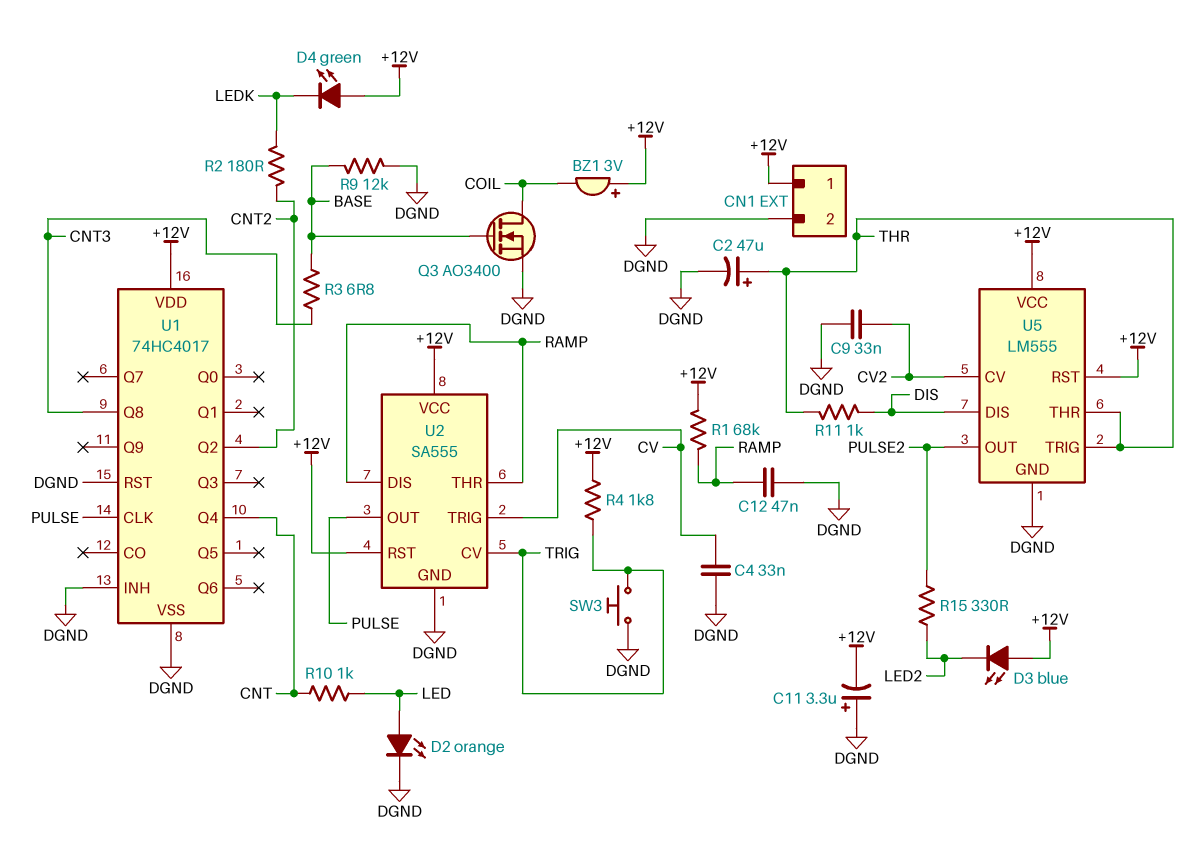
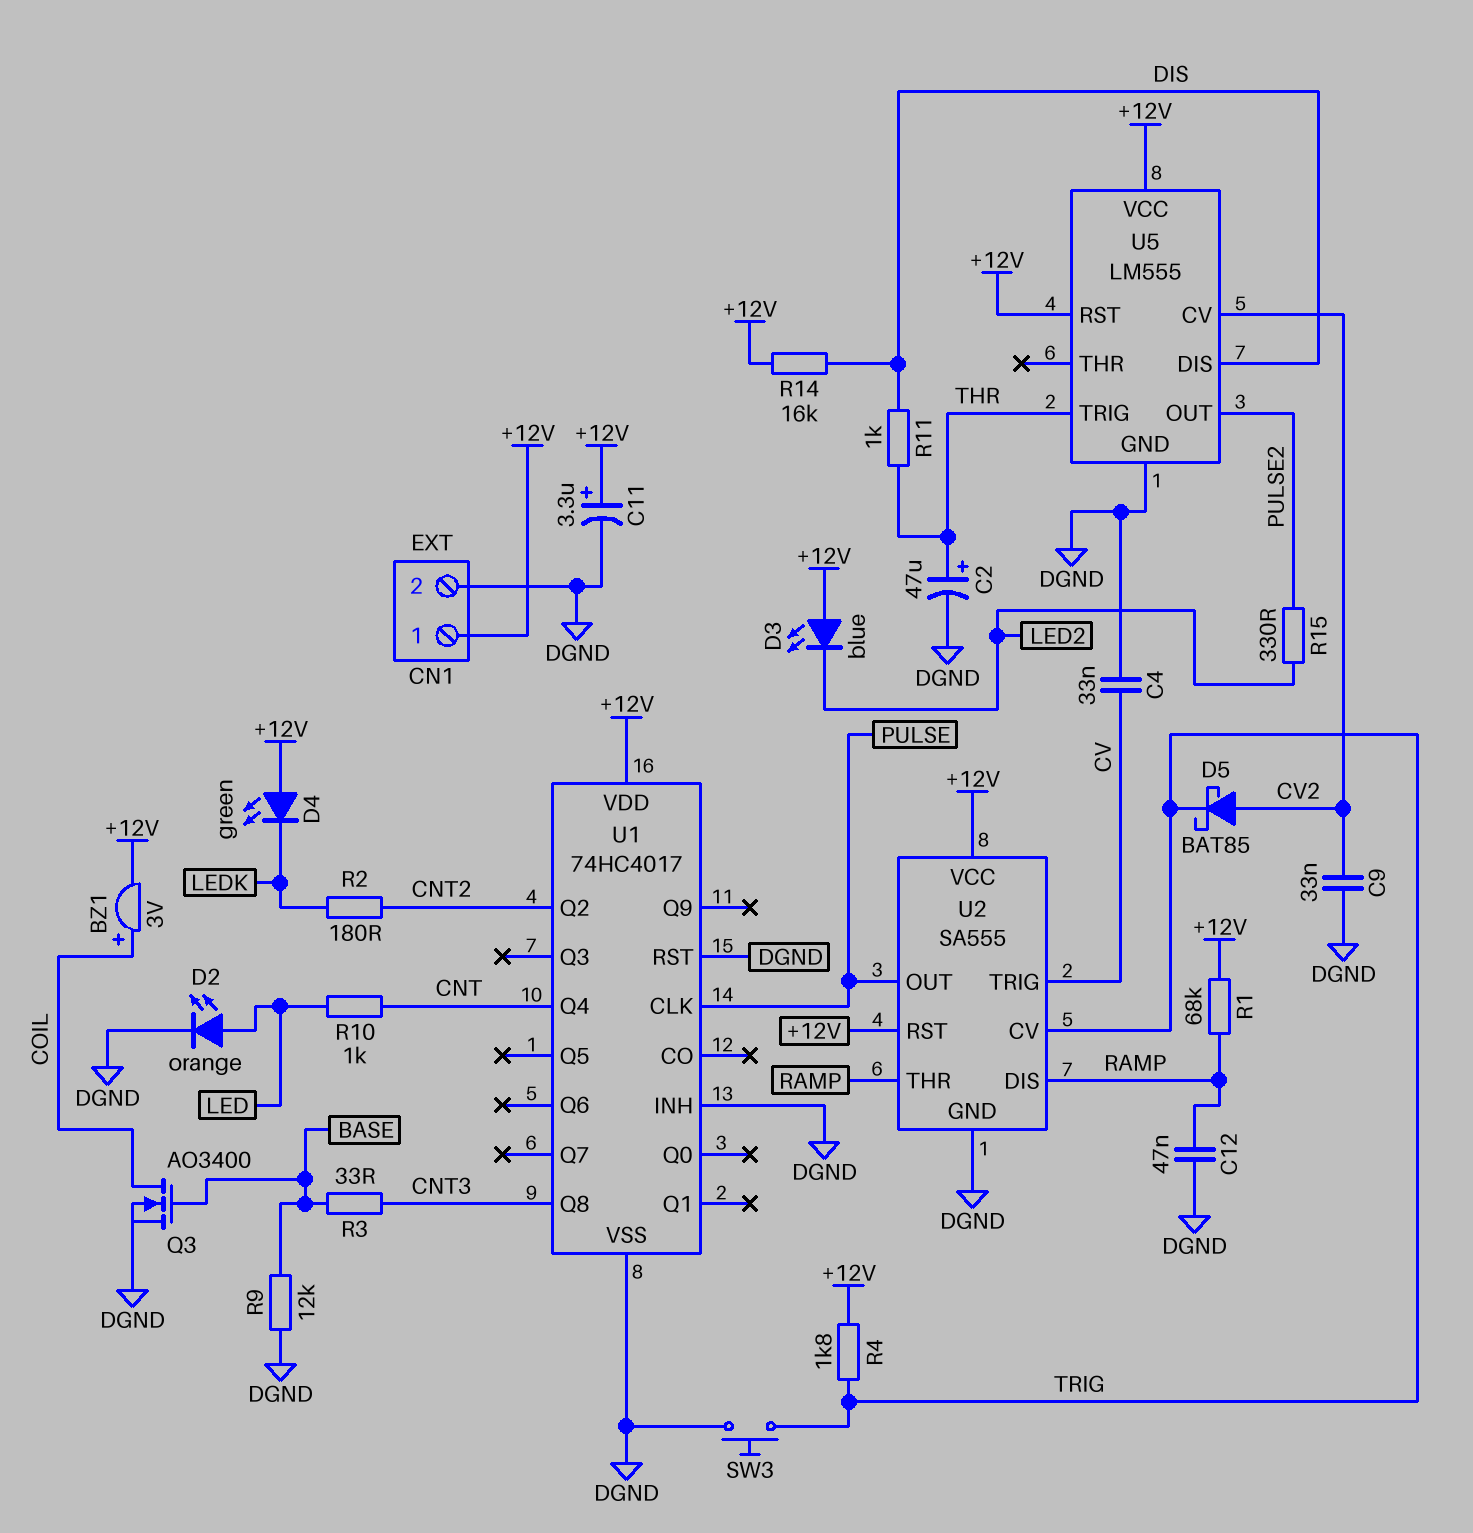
BZ1: buzzer 3V (plus +12V, minus COIL) -> buzzer 3V (plus COIL, minus +12V)
C11: 3.3uF (plus DGND, minus +12V) -> 3.3uF (plus +12V, minus DGND)
D5: none -> schottky BAT85 (A CV2, K TRIG)
R3: 6.8 (BASE, CNT3) -> 33 (BASE, CNT3)
R14: none -> 16k (+12V, DIS)
U5 pin THR: THR -> none

